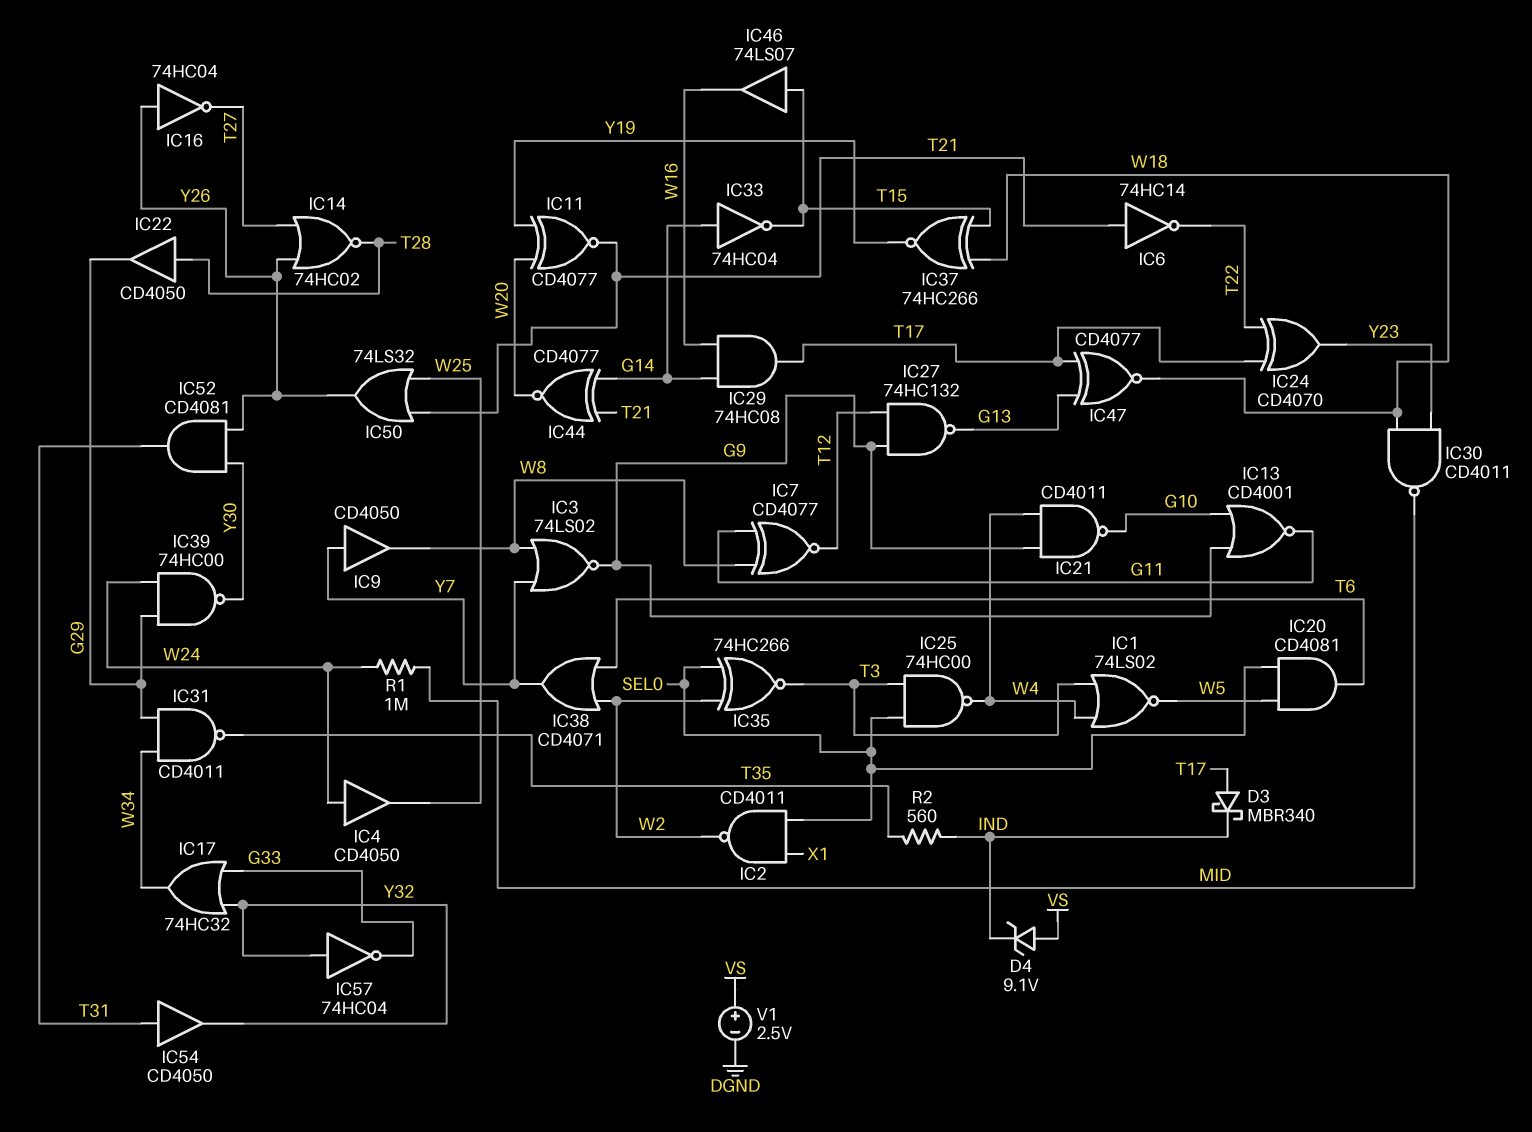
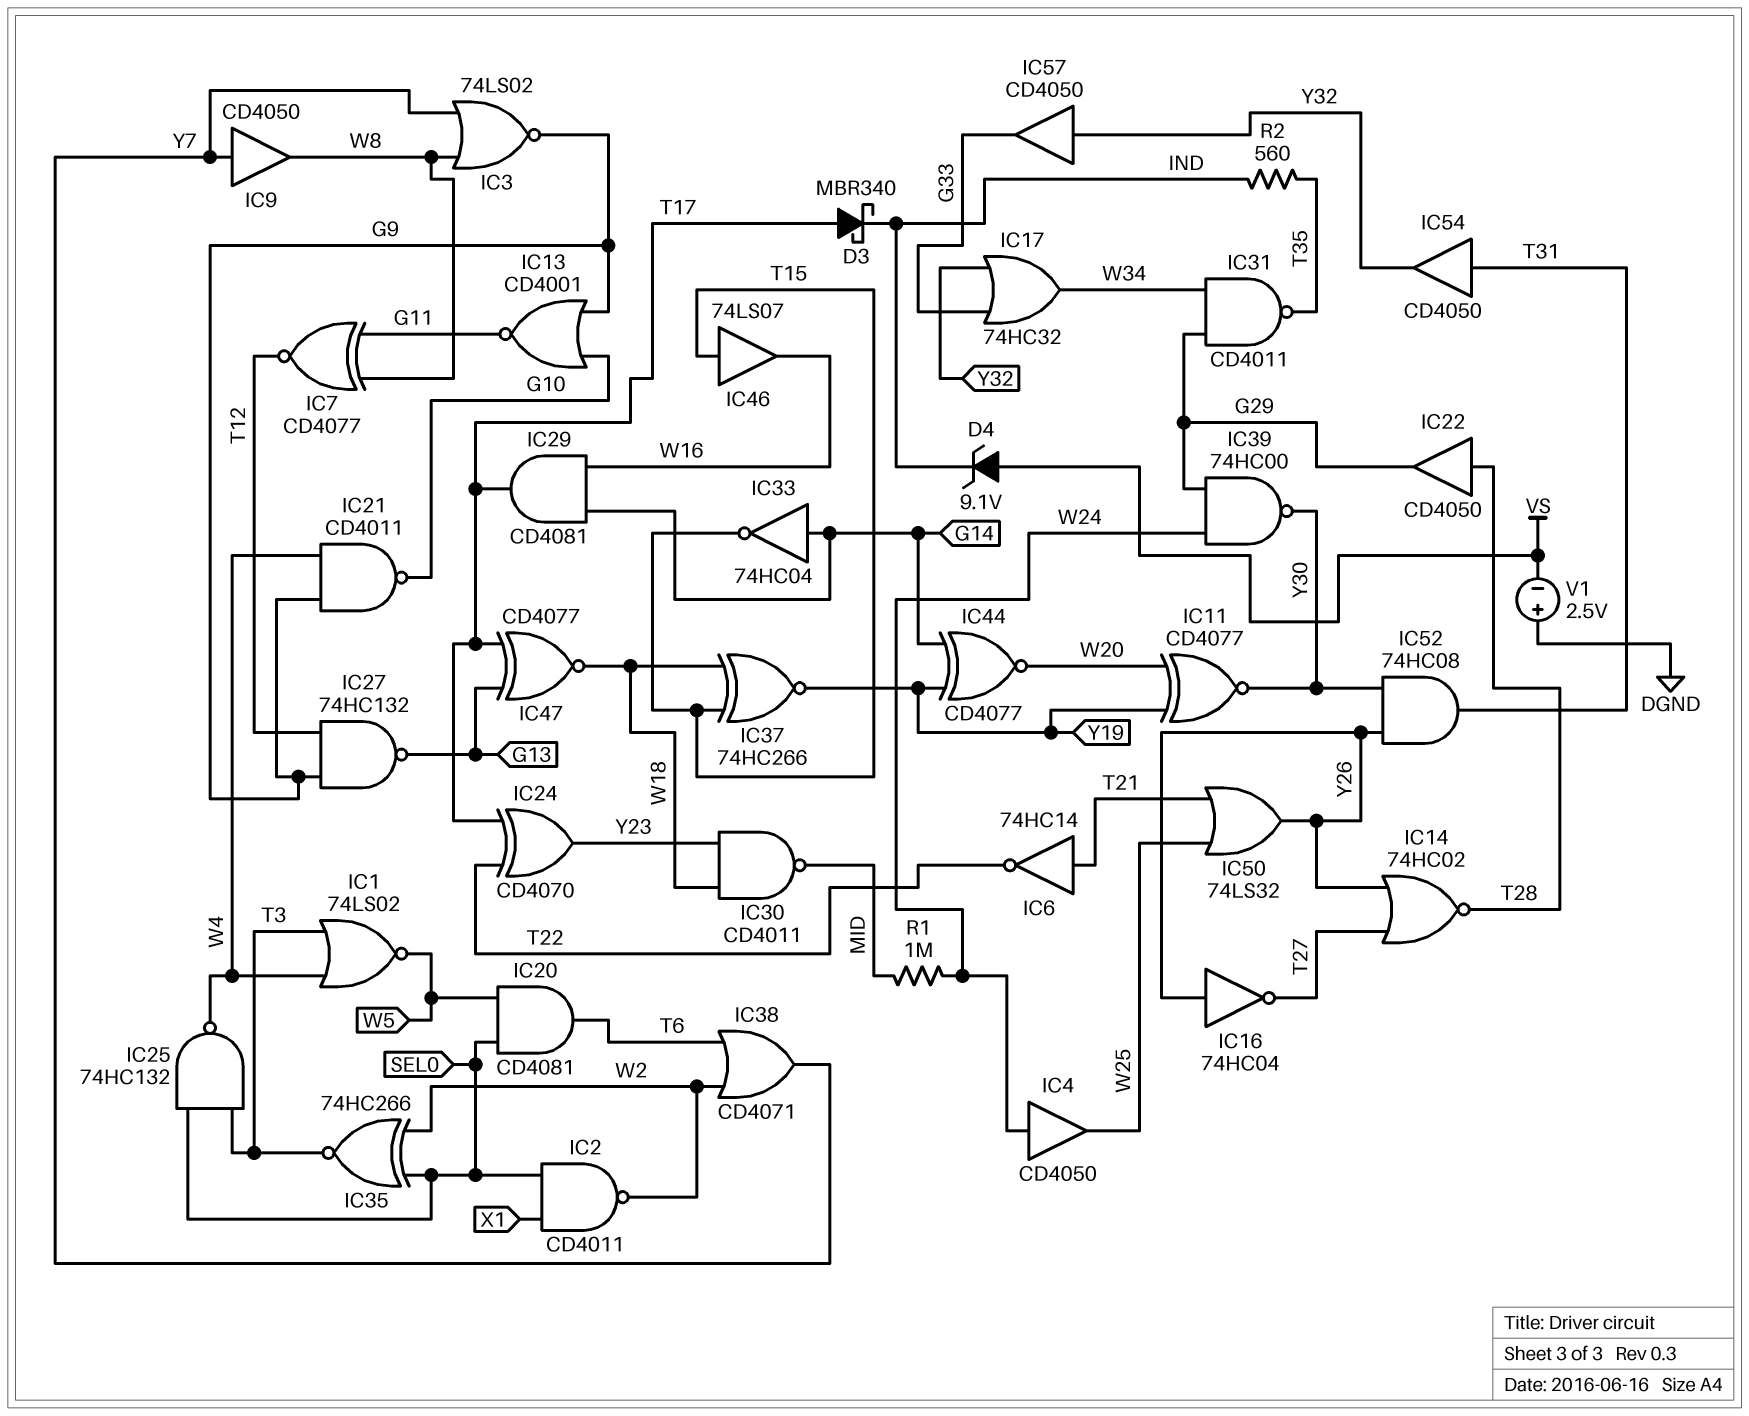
IC11: XNOR CD4077 (in W20, in Y19, out T21) -> XNOR CD4077 (in W20, in Y19, out Y30)
IC25: NAND 74HC00 (in SEL0, in T3, out W4) -> NAND 74HC132 (in SEL0, in T3, out W4)
IC29: AND 74HC08 (in G14, in W16, out T17) -> AND CD4081 (in G14, in W16, out T17)
IC44: XNOR CD4077 (in G14, in T21, out W20) -> XNOR CD4077 (in G14, in Y19, out W20)
IC52: AND CD4081 (in Y26, in Y30, out T31) -> AND 74HC08 (in Y26, in Y30, out T31)
IC57: NOT 74HC04 (in Y32, out G33) -> buffer CD4050 (in Y32, out G33)
V1: 2.5V (plus VS, minus DGND) -> 2.5V (plus DGND, minus VS)

